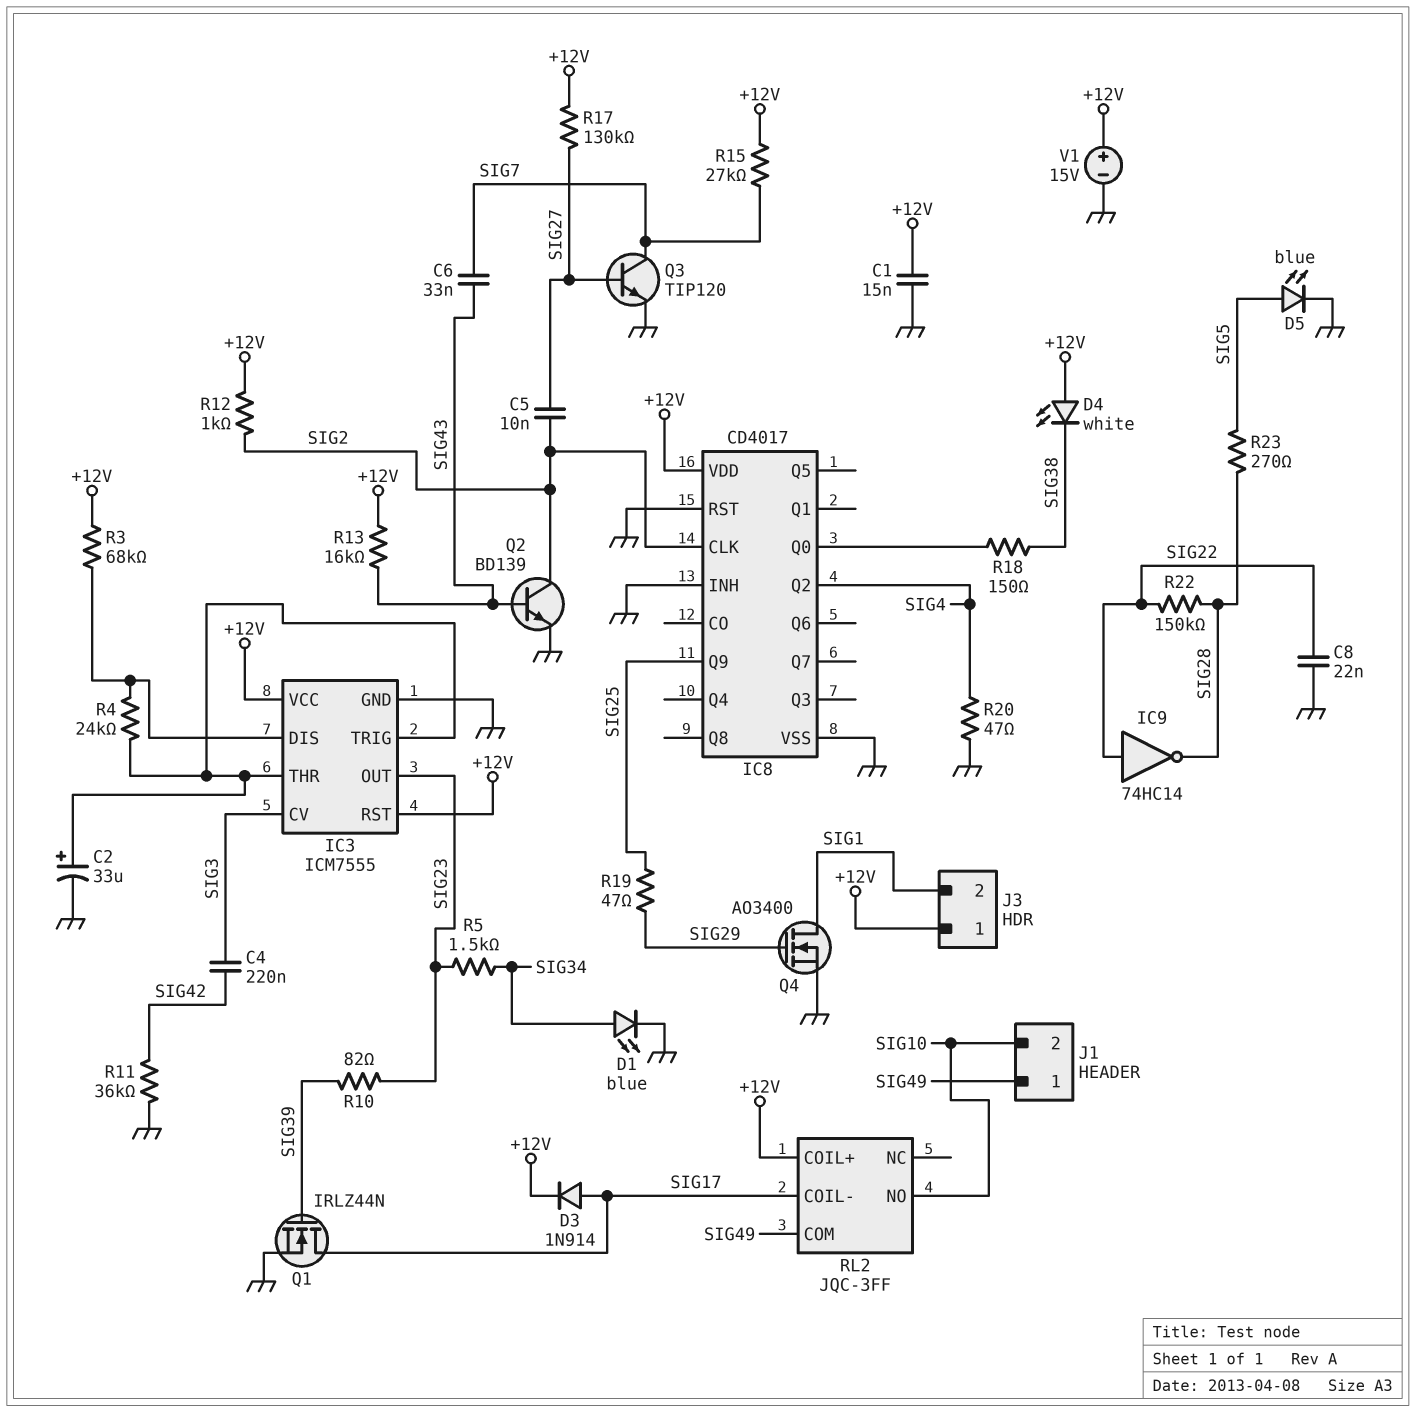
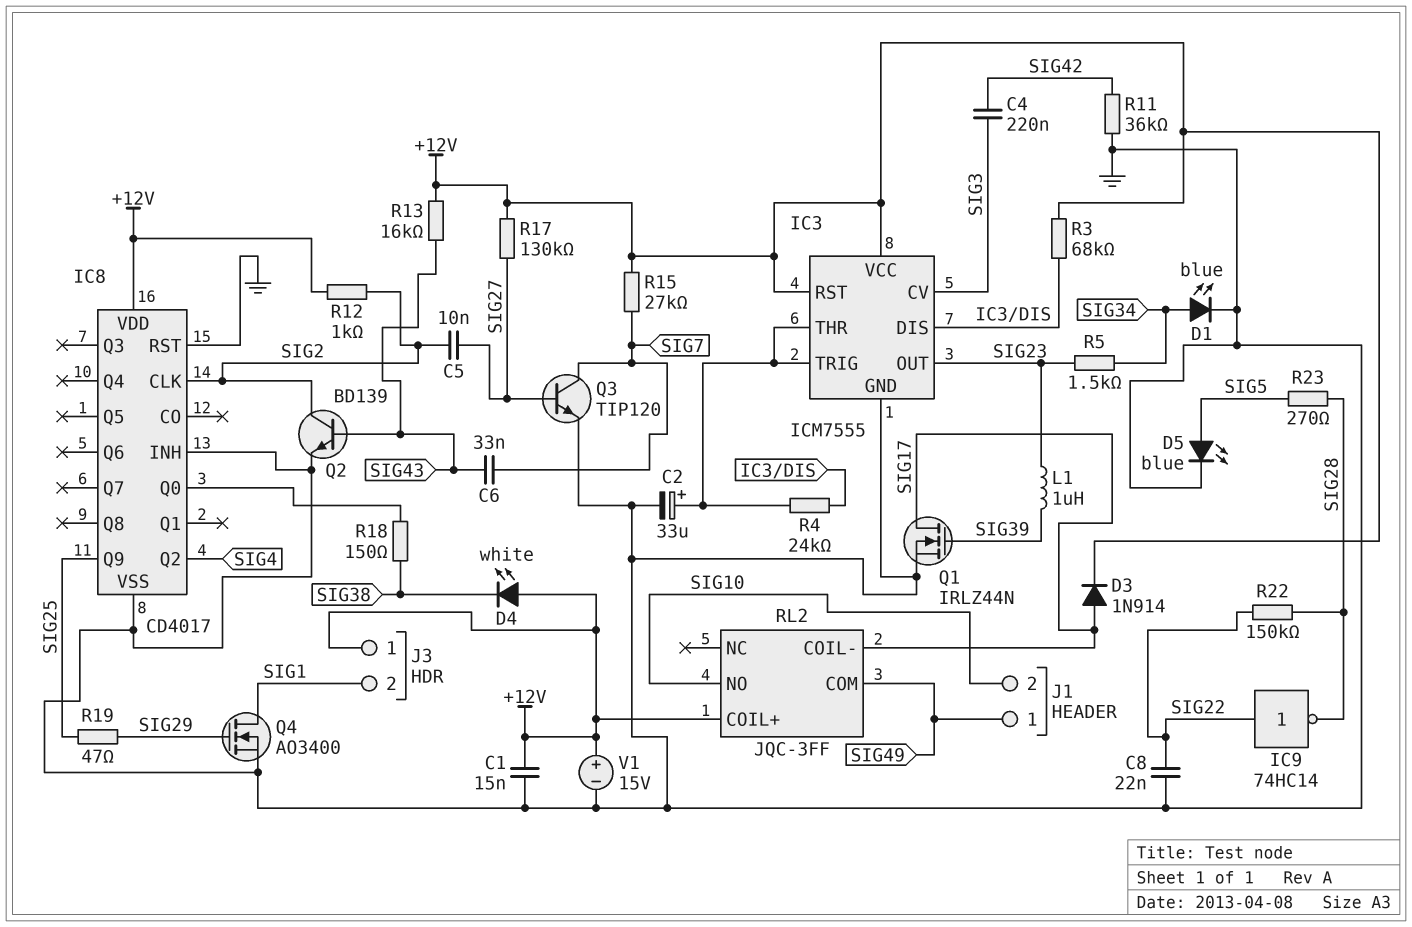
L1: none -> 1uH (SIG23, SIG39)
R10: 82 (SIG23, SIG39) -> none
R20: 47 (GND, SIG4) -> none

